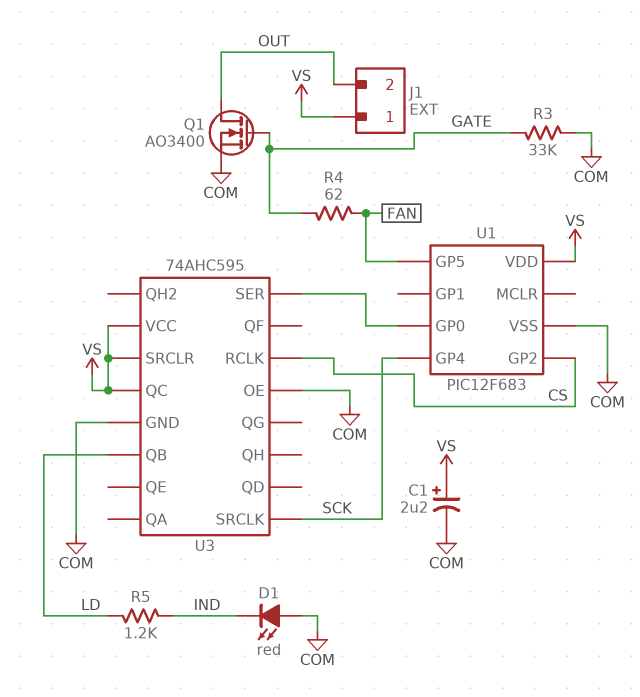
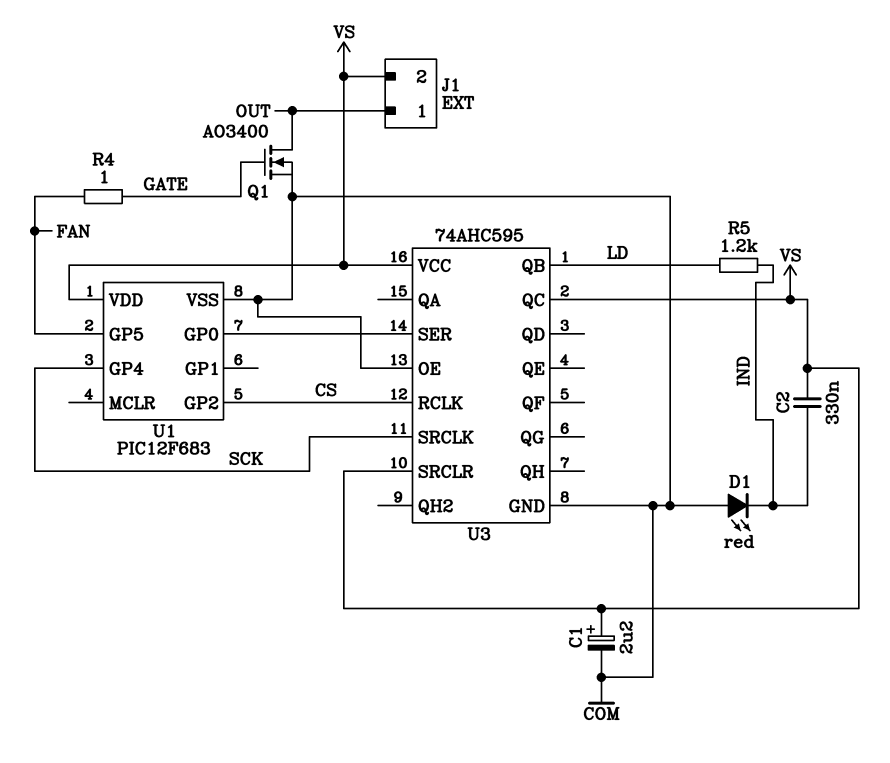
C2: none -> 330nF (IND, VS)
J1 pin 1: VS -> OUT
J1 pin 2: OUT -> VS
R3: 33k (COM, GATE) -> none
R4: 62 (FAN, GATE) -> 1 (FAN, GATE)

